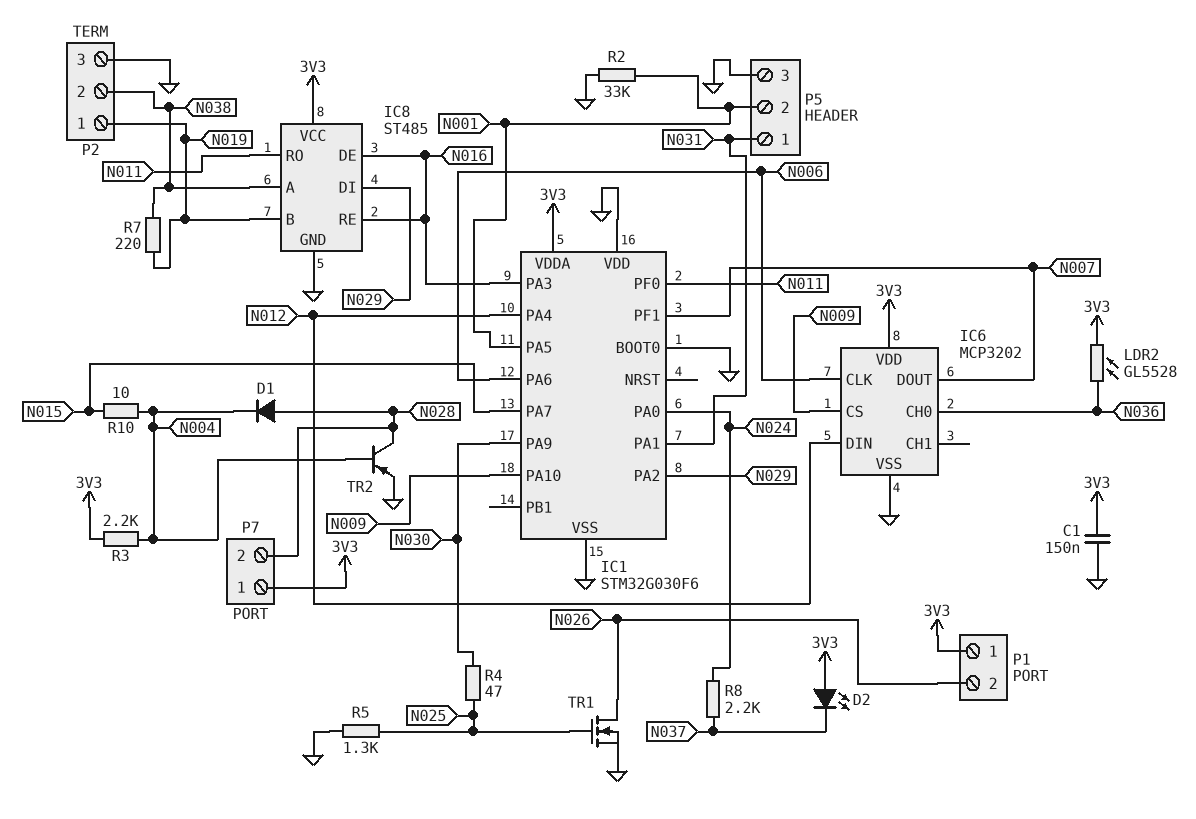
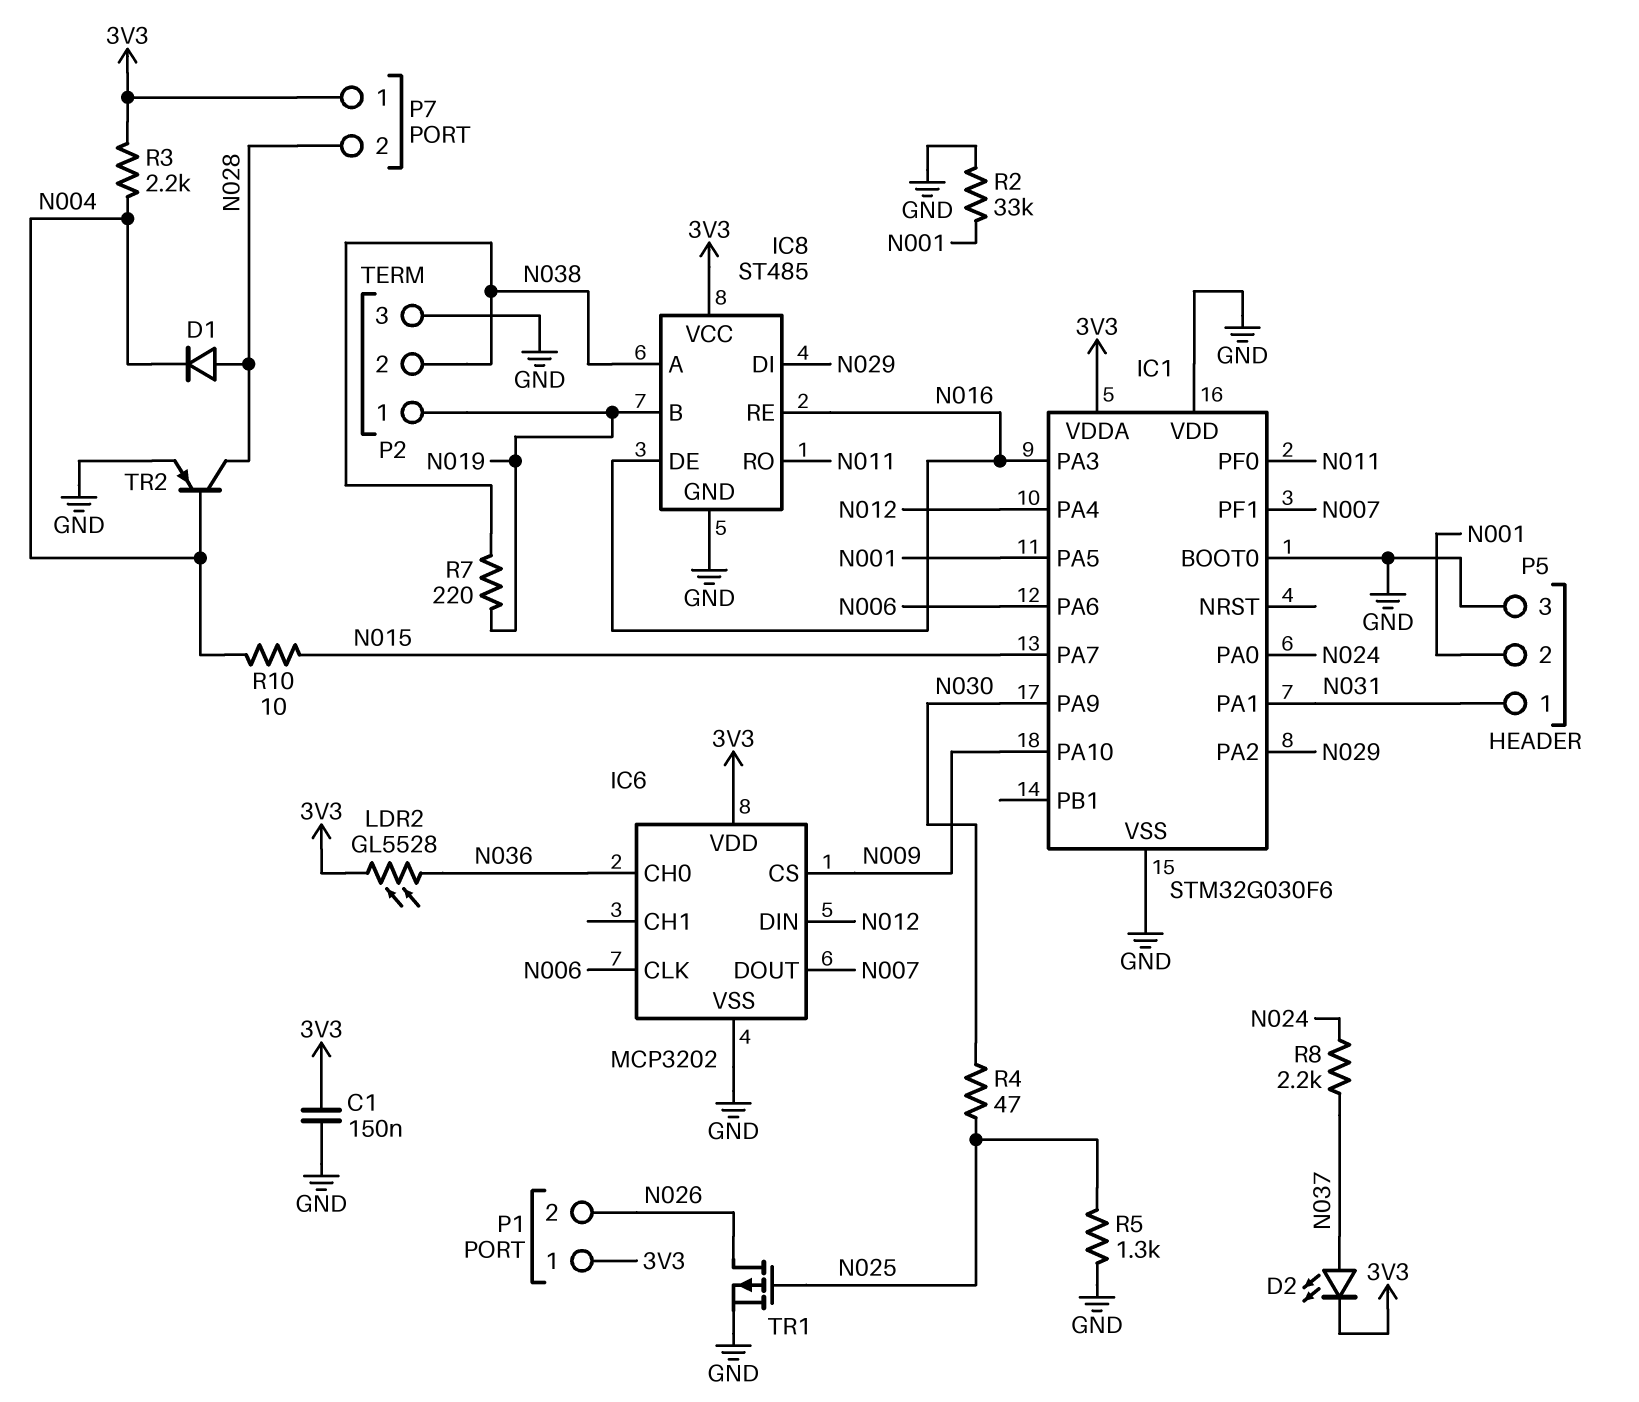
D2: LED (A 3V3, K N037) -> LED (A N037, K 3V3)
TR1: NMOS (G N025, D N026, S GND) -> PMOS (G N025, D N026, S GND)

